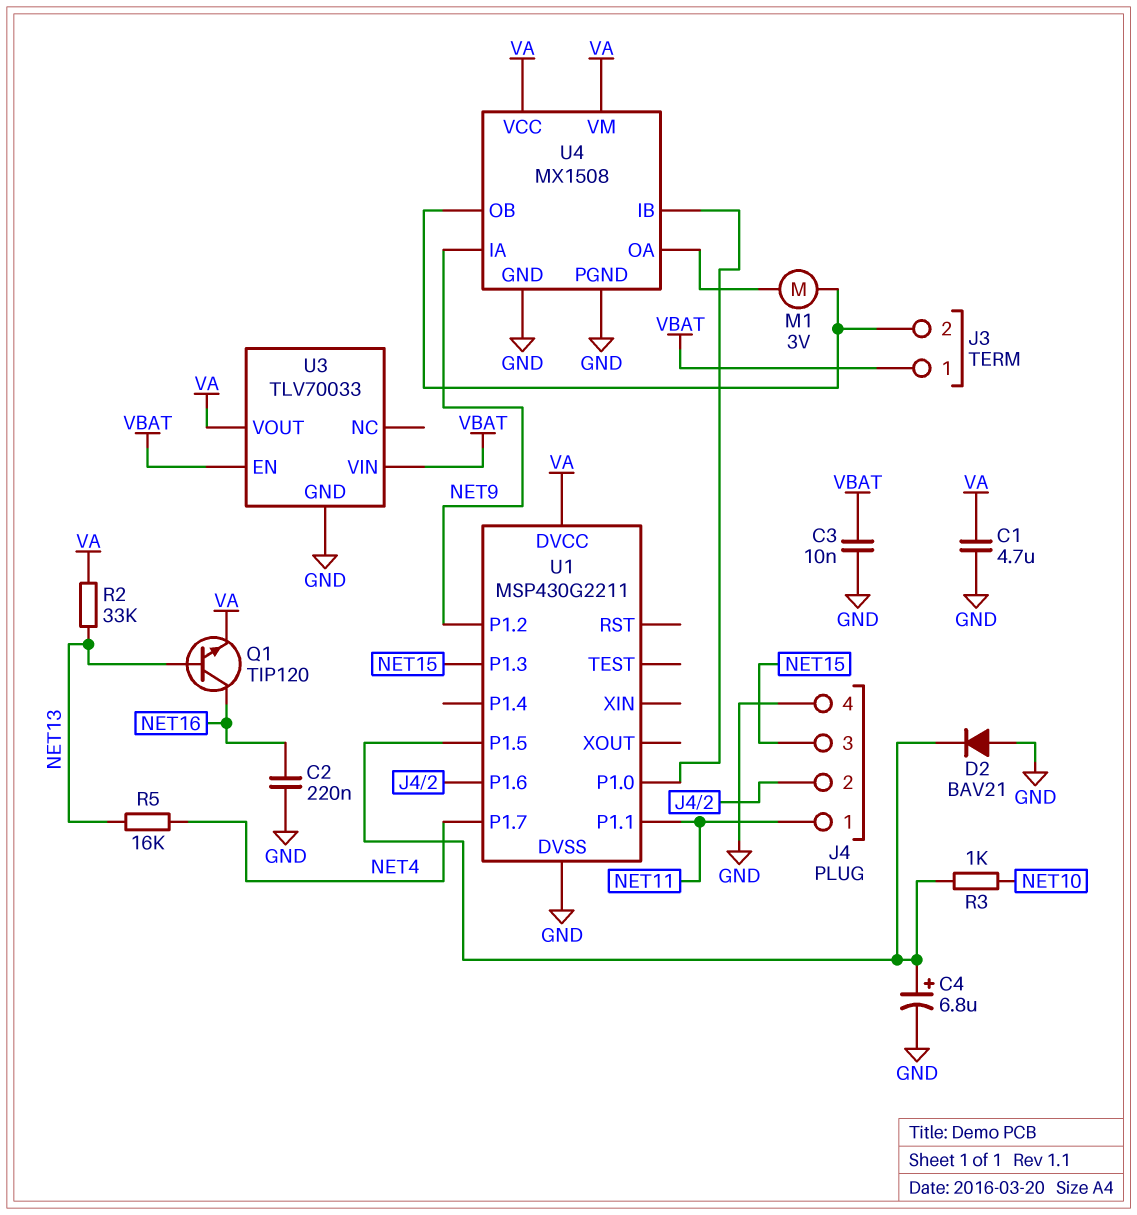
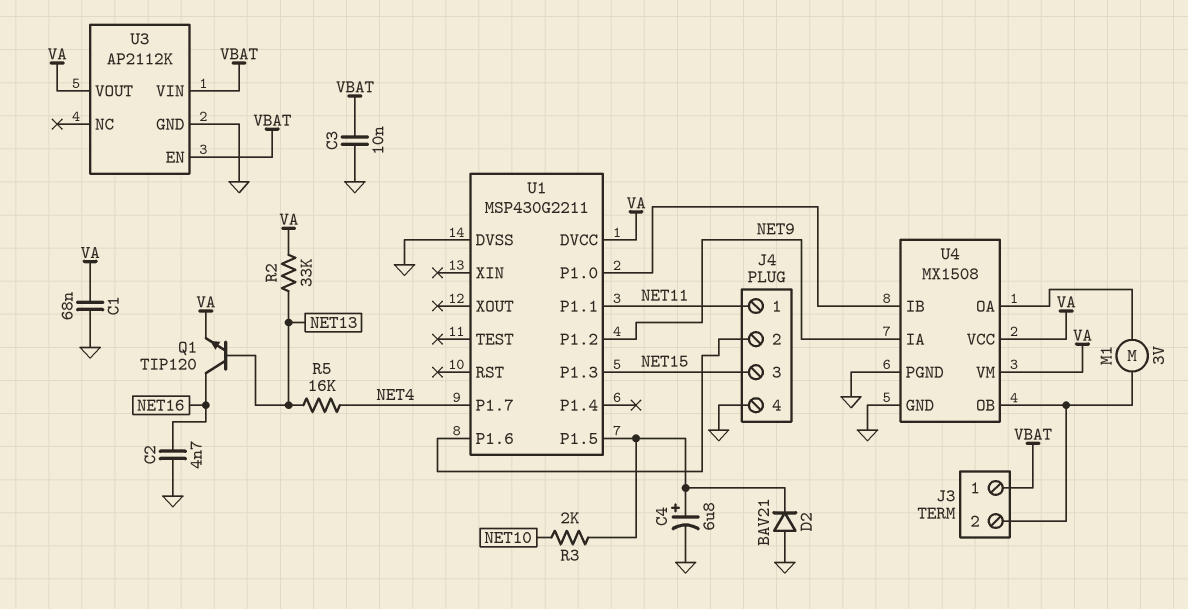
C1: 4.7uF (GND, VA) -> 68nF (GND, VA)
C2: 220nF (GND, NET16) -> 4.7nF (GND, NET16)
R3: 1k (NET10, U1/P1.5) -> 2k (NET10, U1/P1.5)
U3: TLV70033 -> AP2112K

